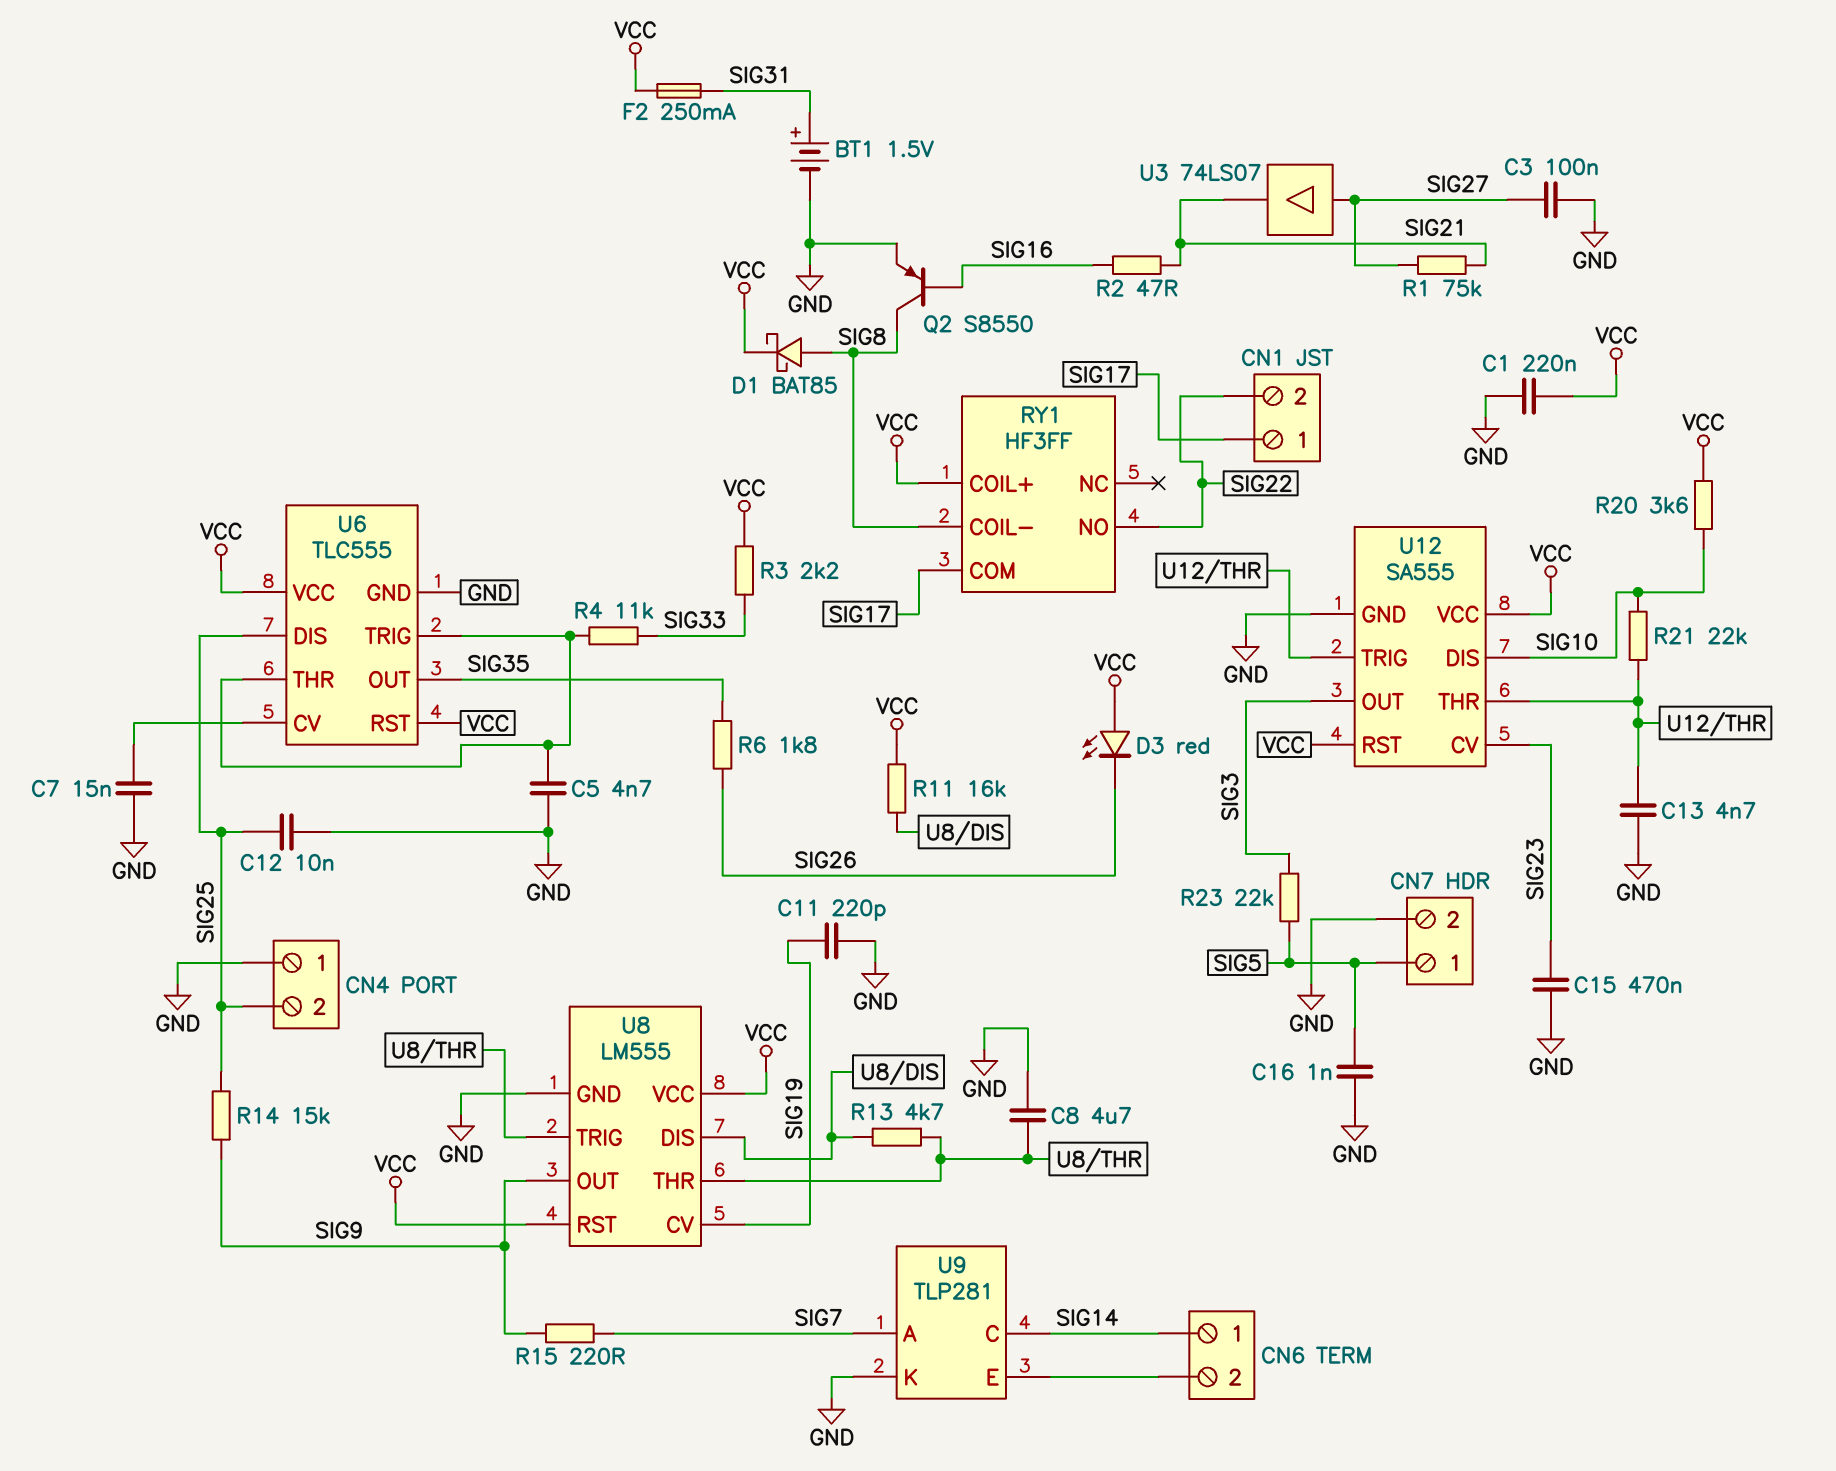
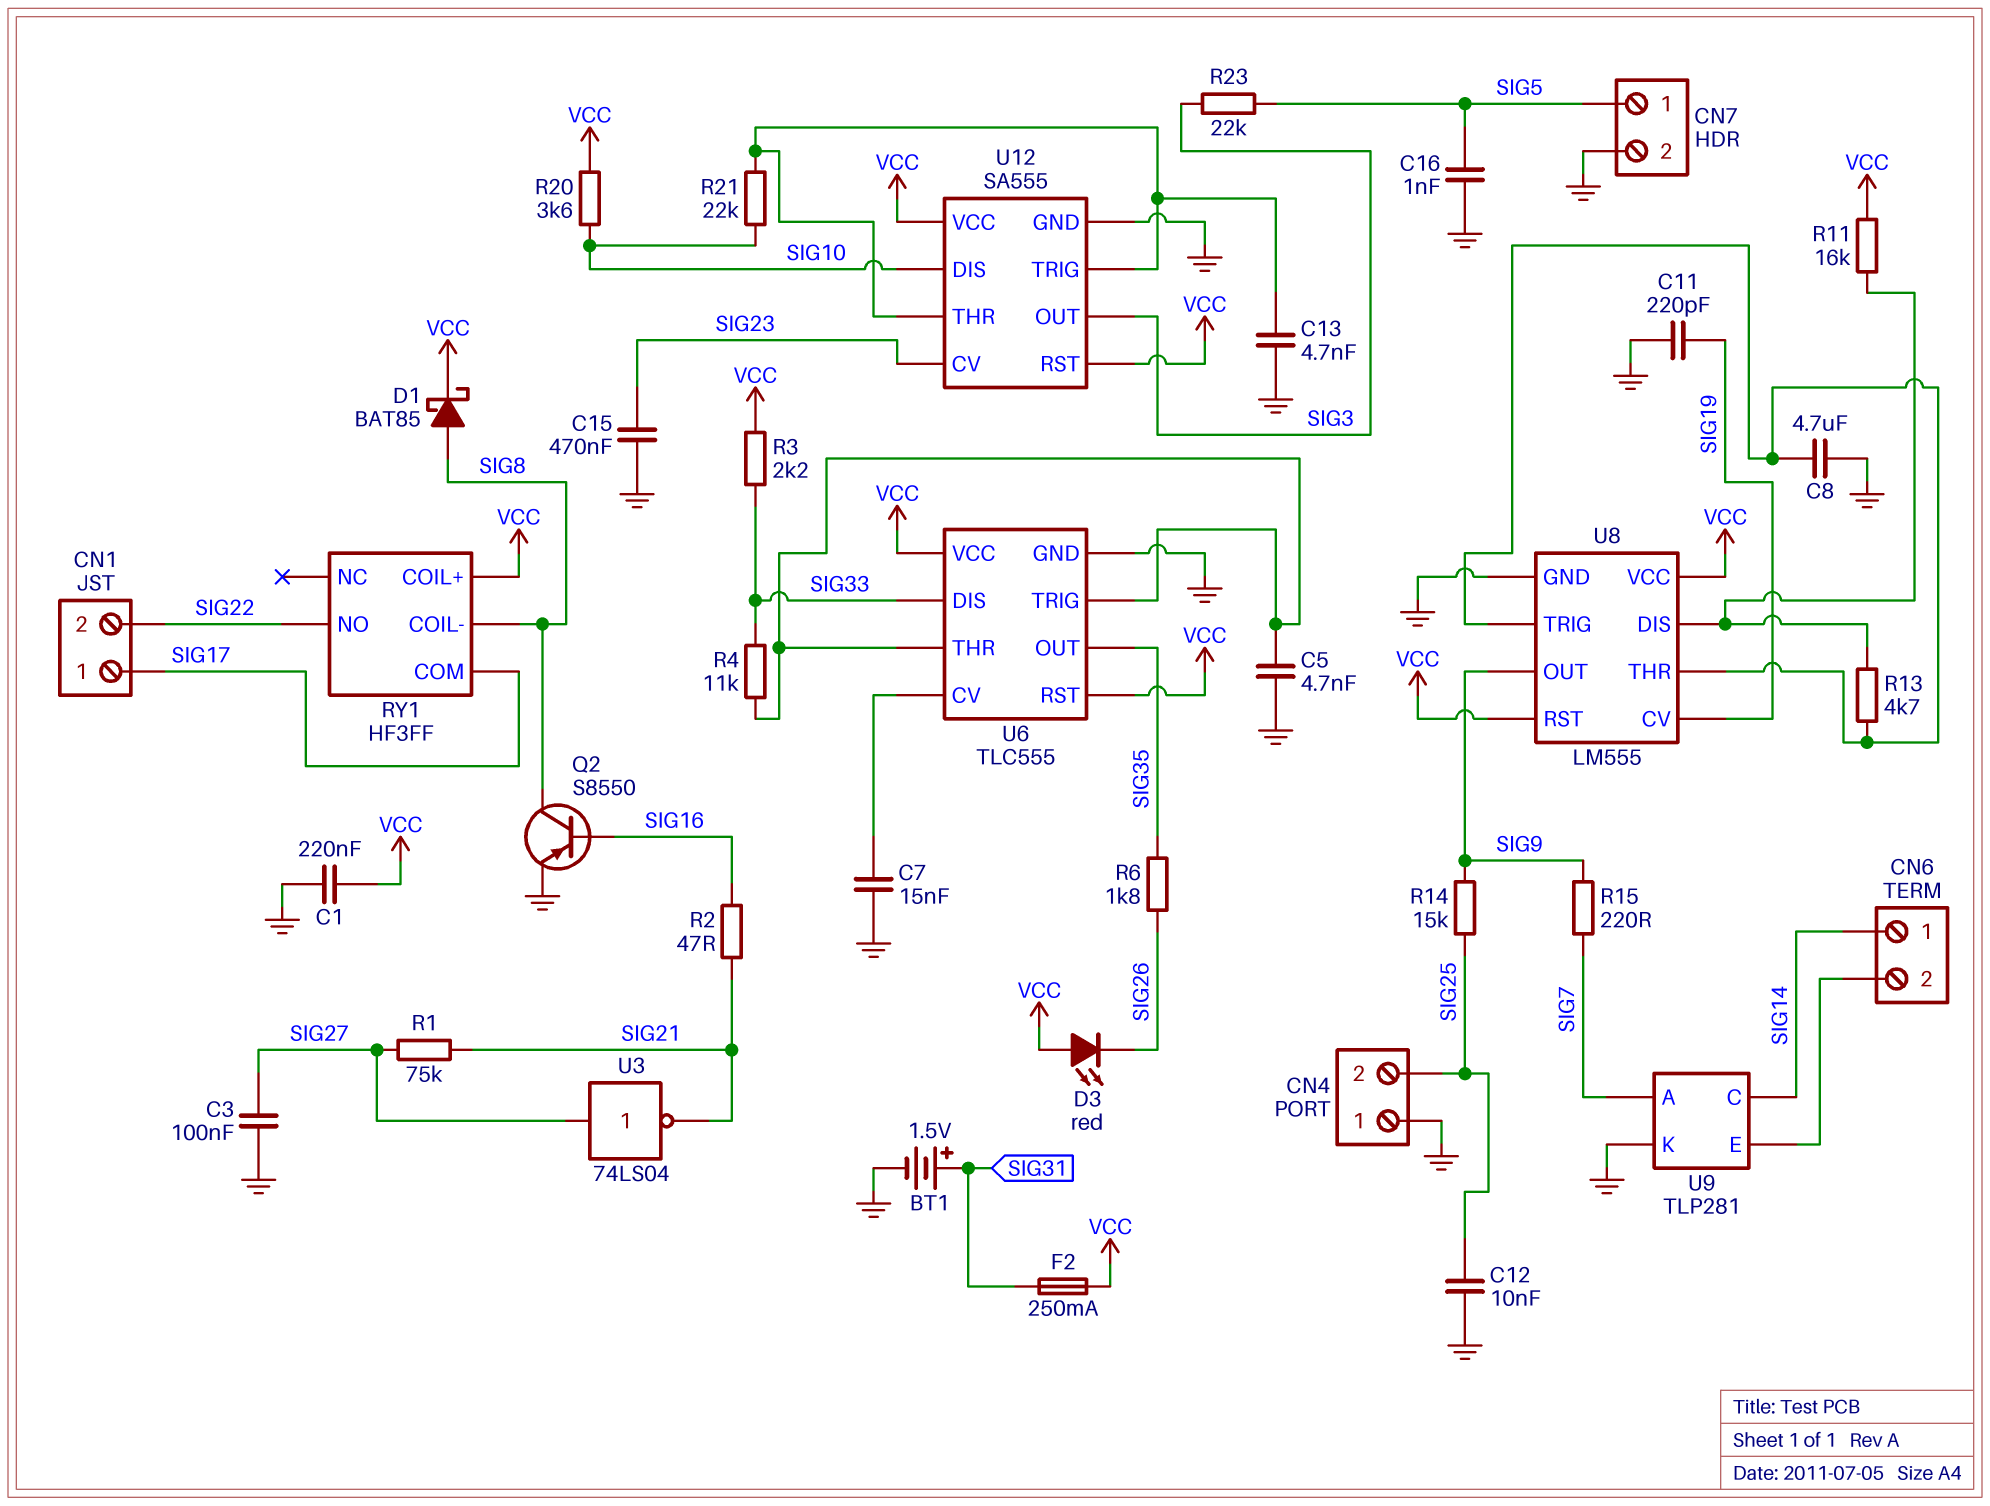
U3: buffer 74LS07 (in SIG27, out SIG21) -> NOT 74LS04 (in SIG27, out SIG21)
U6 pin DIS: SIG25 -> SIG33

